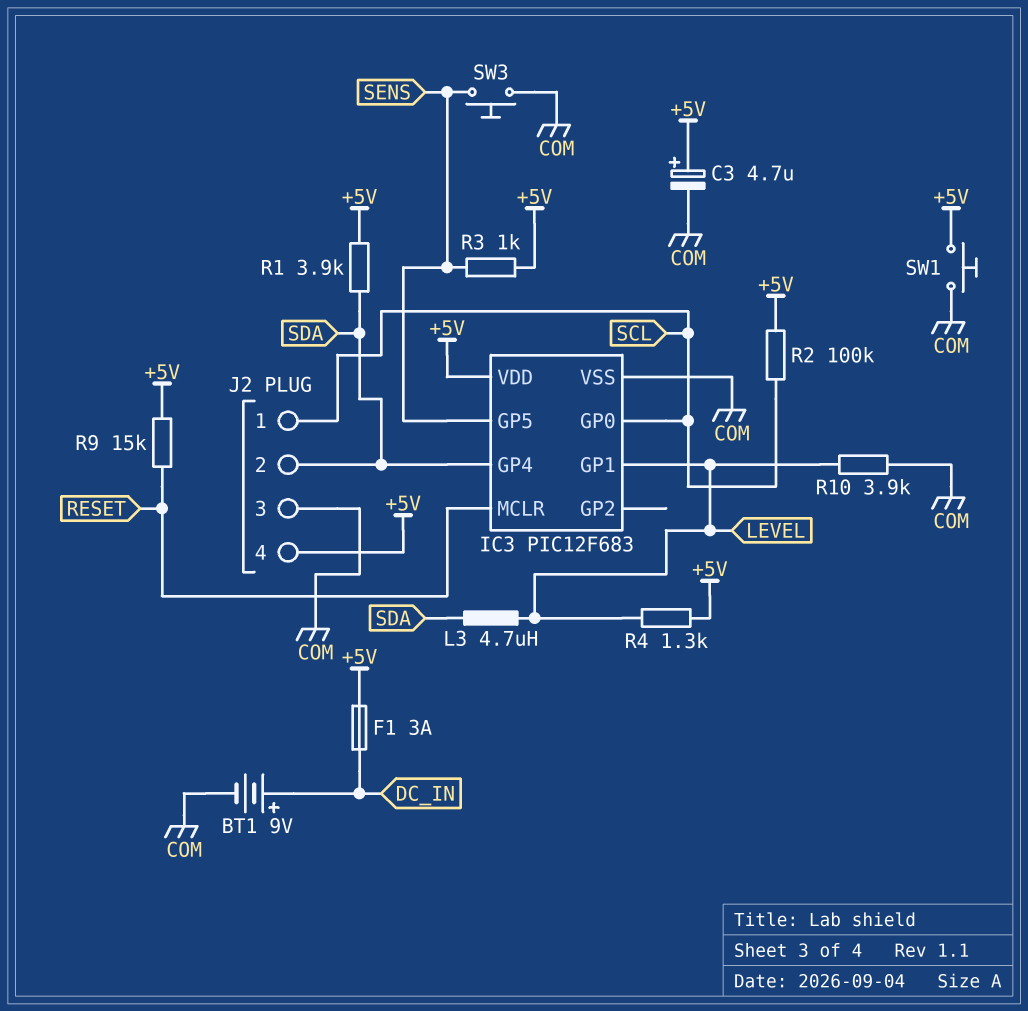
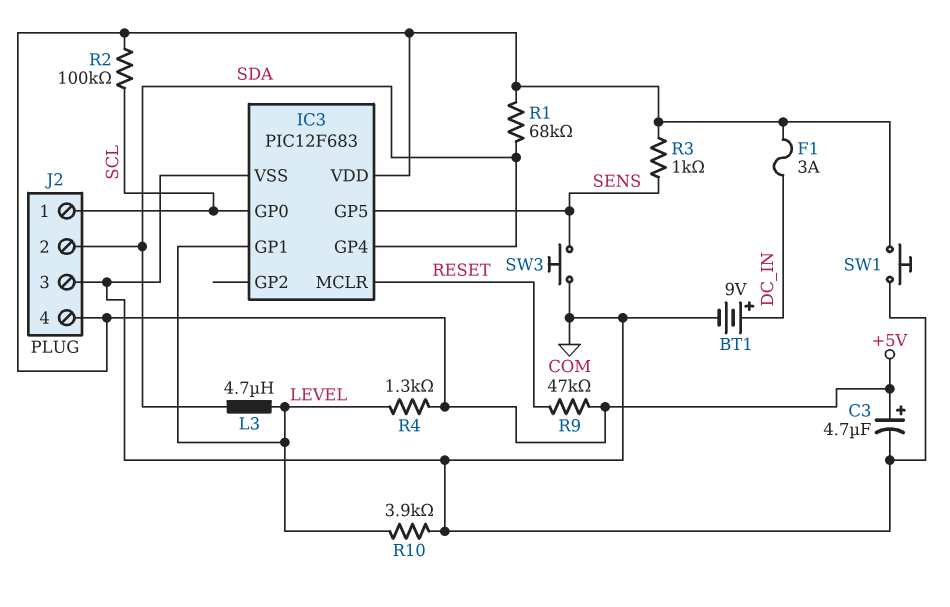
R1: 3.9k (+5V, SDA) -> 68k (+5V, SDA)
R9: 15k (+5V, RESET) -> 47k (+5V, RESET)

